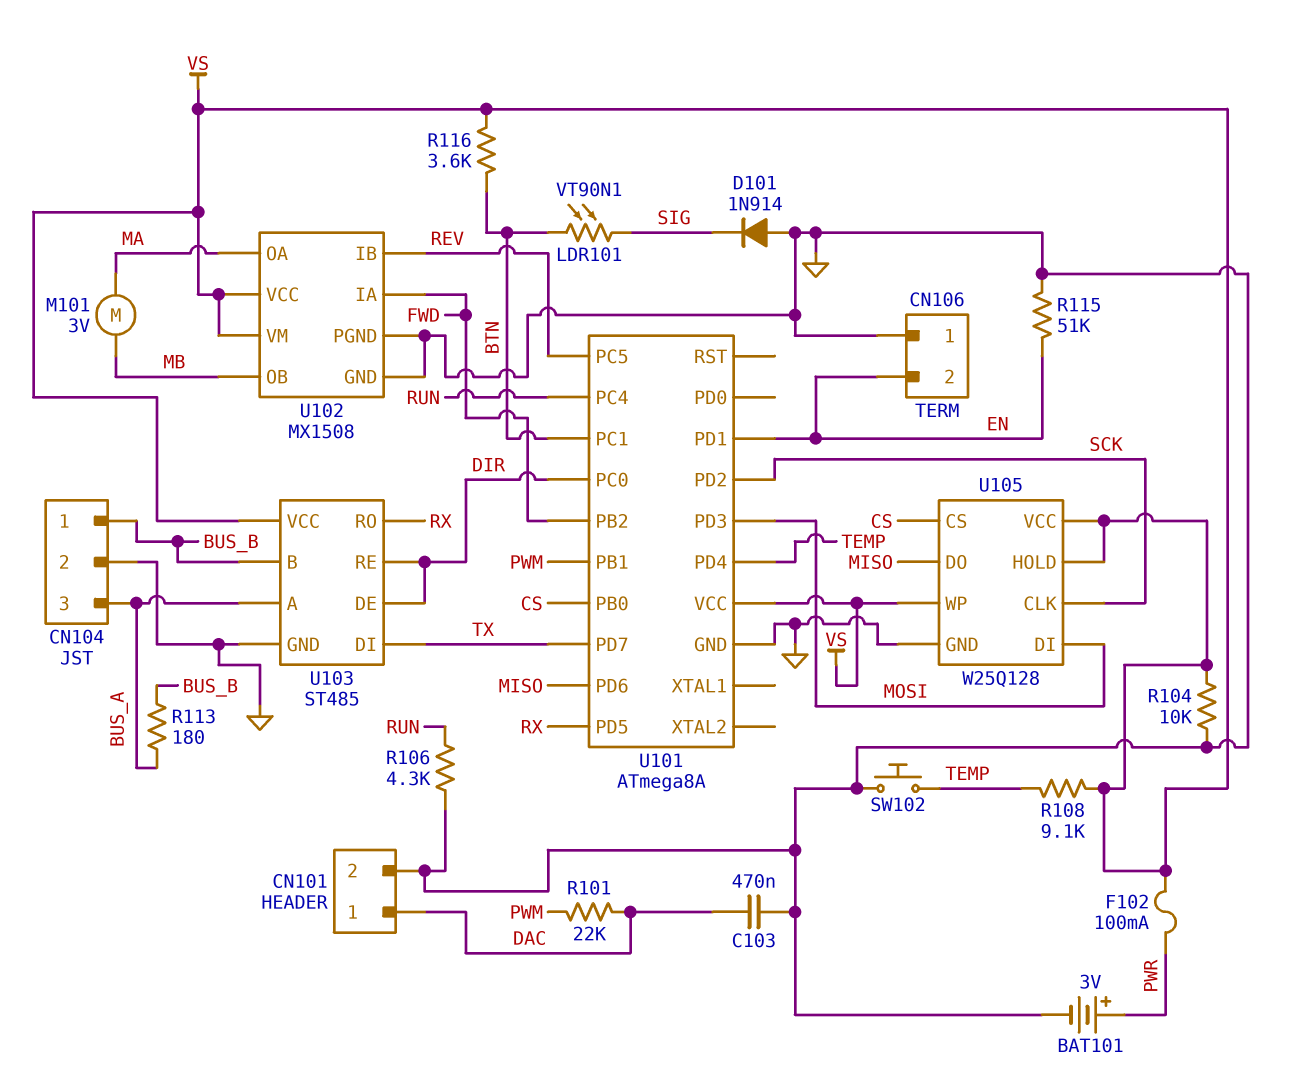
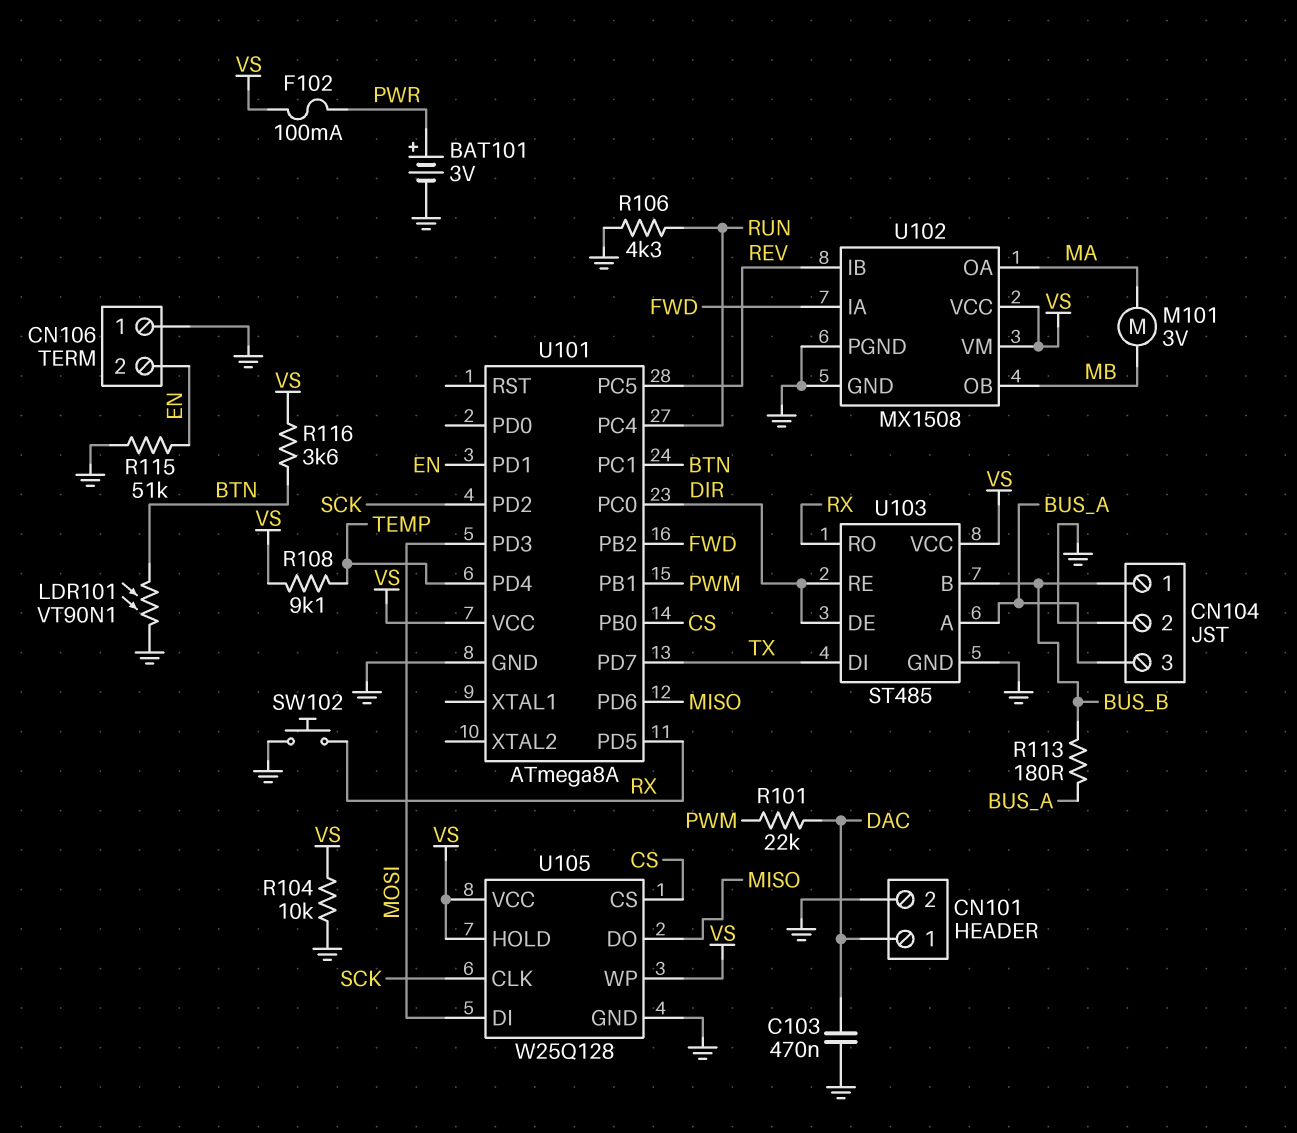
D101: diode 1N914 (A GND, K SIG) -> none
LDR101: VT90N1 (BTN, SIG) -> VT90N1 (BTN, GND)
SW102: button (GND, TEMP) -> button (GND, RX)

